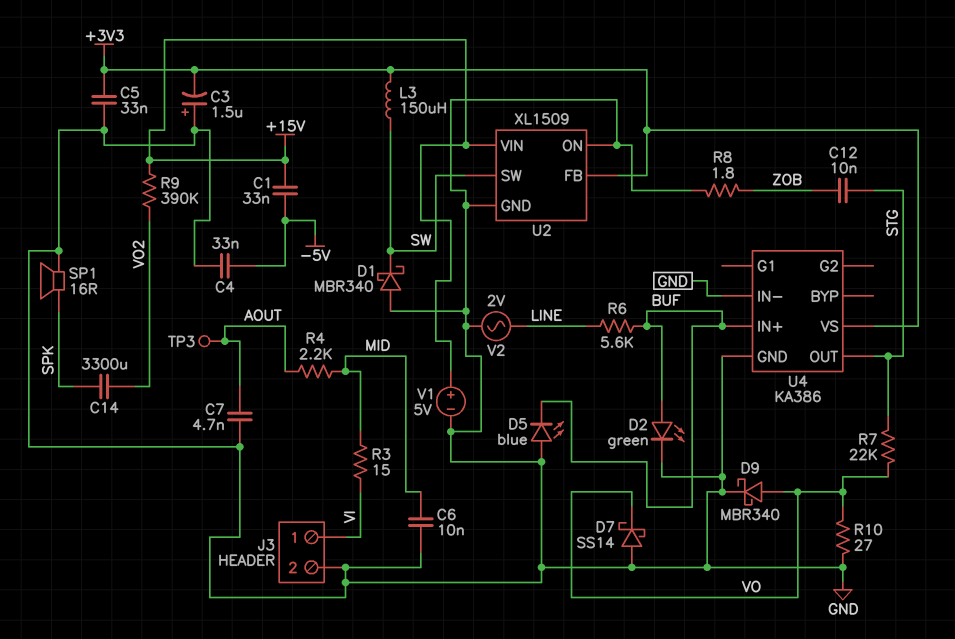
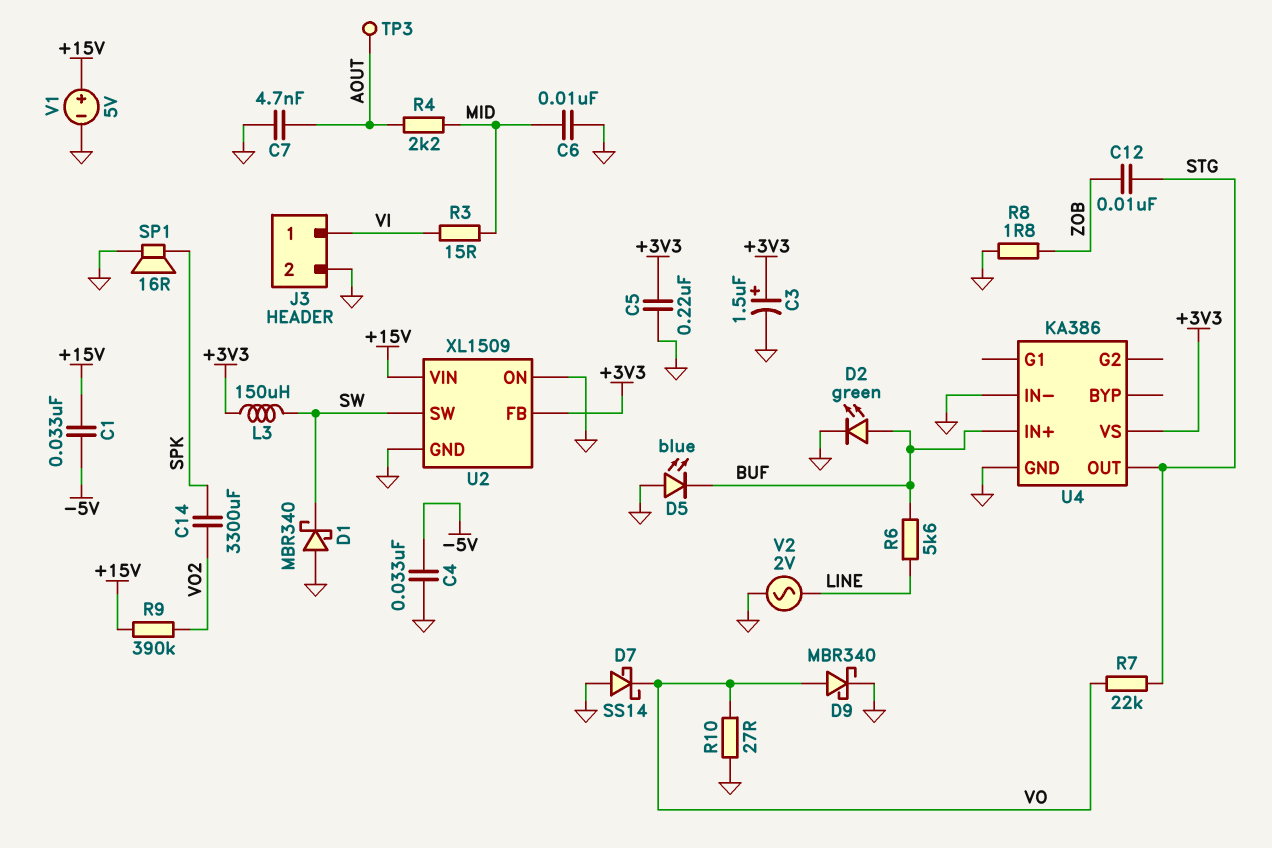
C3: 1.5uF (plus GND, minus +3V3) -> 1.5uF (plus +3V3, minus GND)
C5: 33nF (+3V3, GND) -> 220nF (+3V3, GND)

